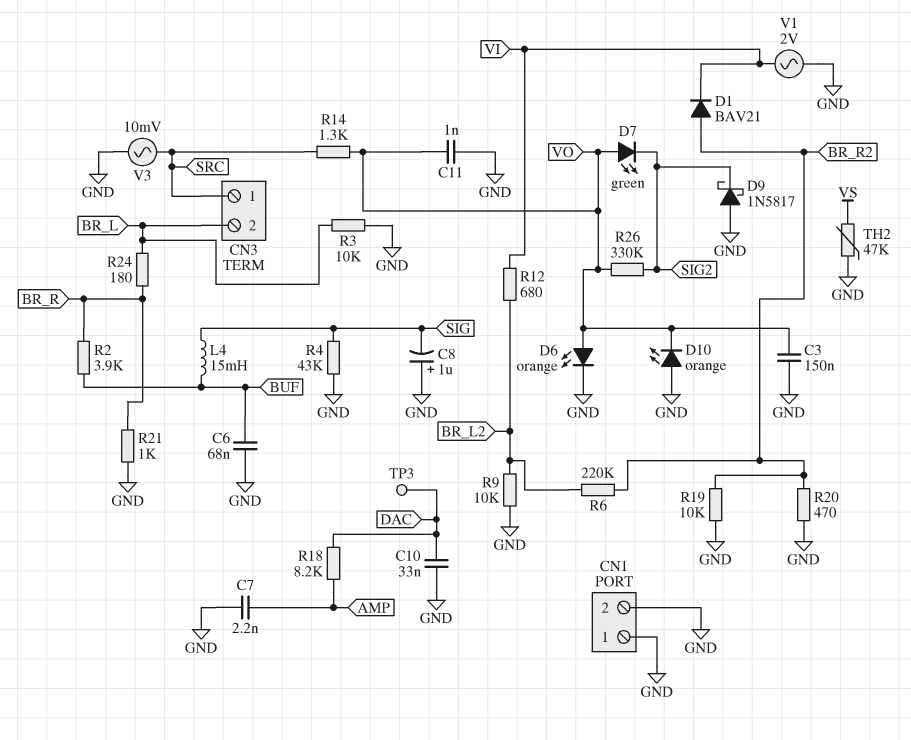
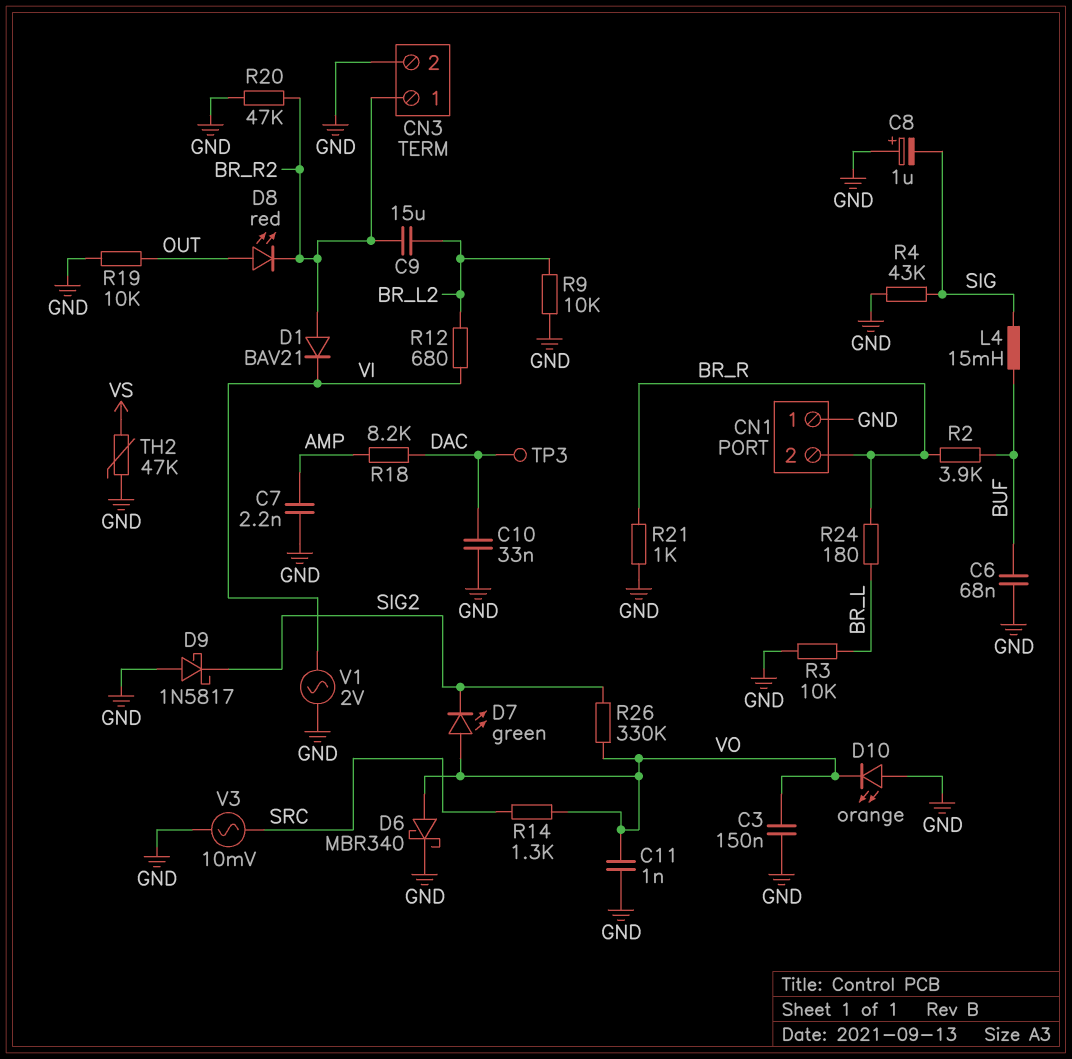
C9: none -> 15uF (BR_L2, BR_R2)
CN1 pin 2: GND -> BR_R
CN3 pin 1: SRC -> BR_R2
CN3 pin 2: BR_L -> GND
D6: LED orange (A VO, K GND) -> schottky MBR340 (A VO, K GND)
D8: none -> LED red (A OUT, K BR_R2)
R6: 220k (BR_L2, BR_R2) -> none
R19: 10k (BR_R2, GND) -> 10k (GND, OUT)
R20: 470 (BR_R2, GND) -> 47k (BR_R2, GND)

